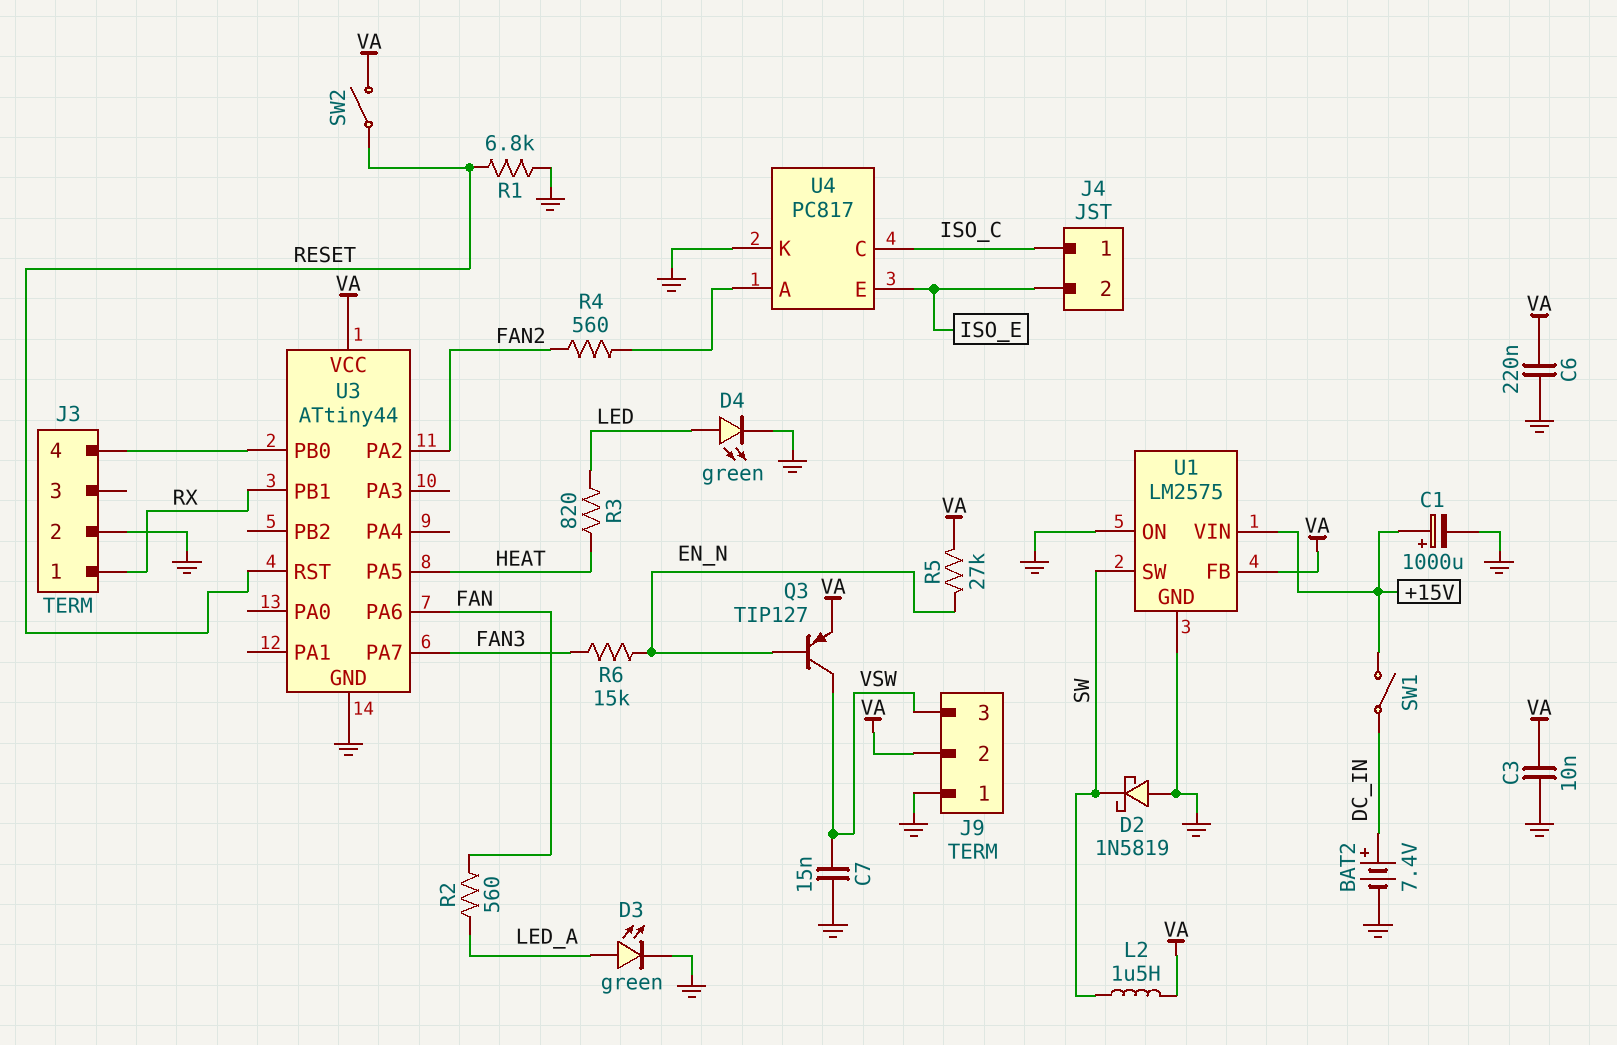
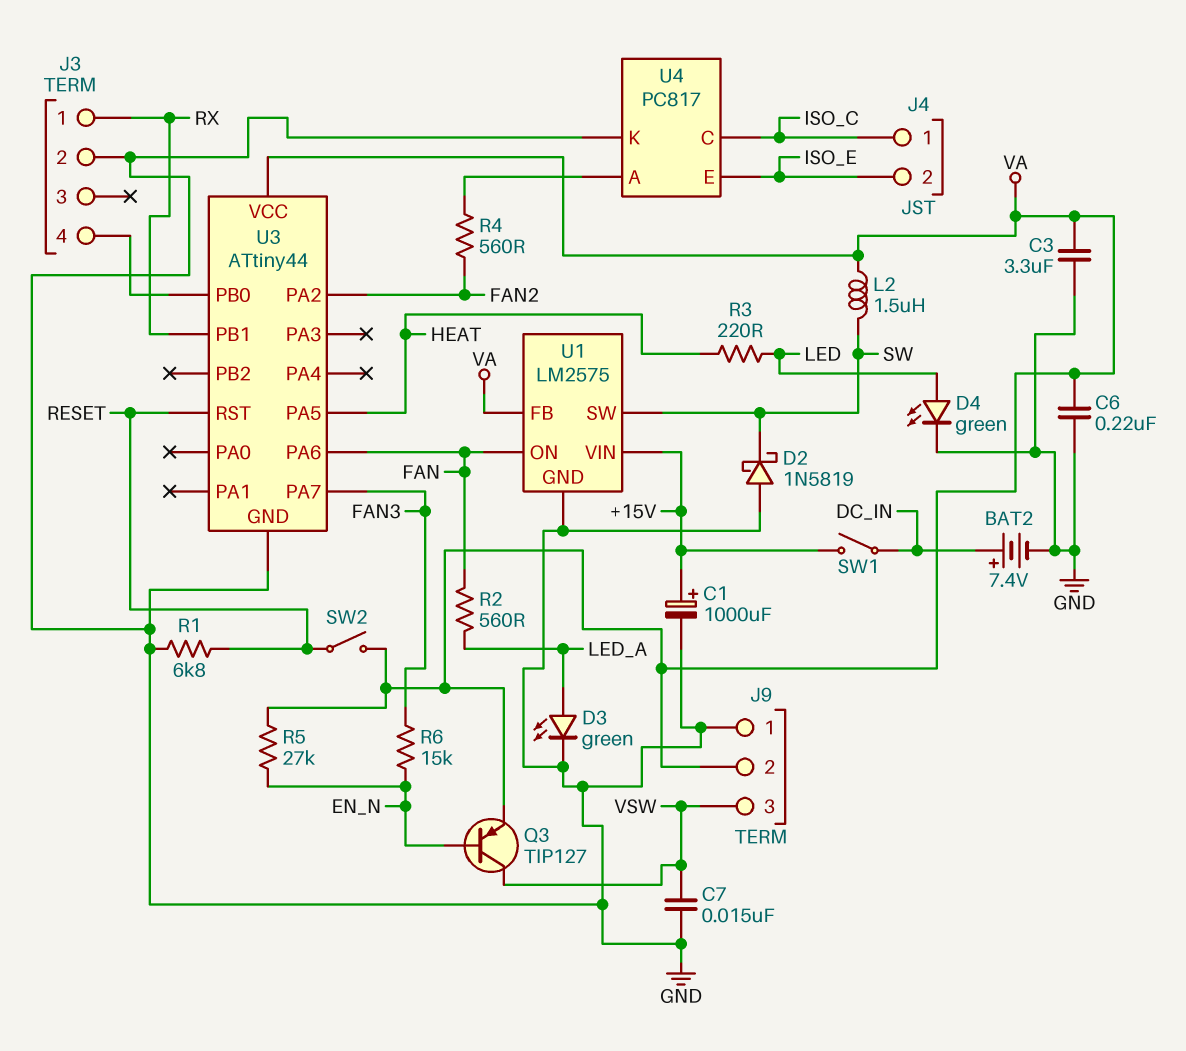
C3: 10nF (GND, VA) -> 3.3uF (GND, VA)
R3: 820 (HEAT, LED) -> 220 (HEAT, LED)
U1 pin ON: GND -> FAN

